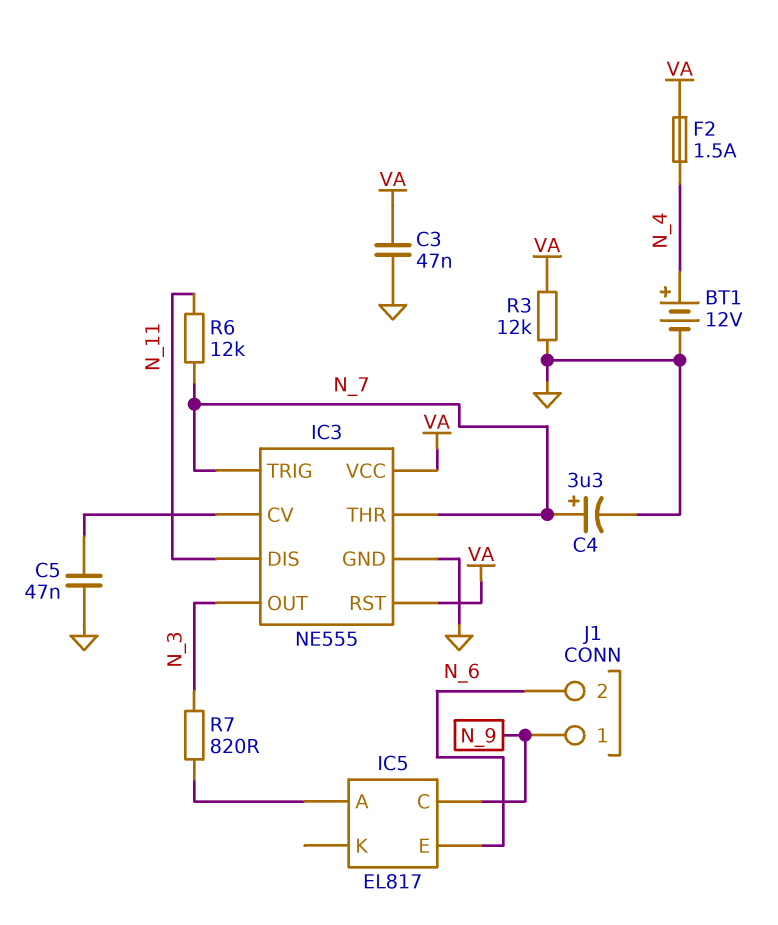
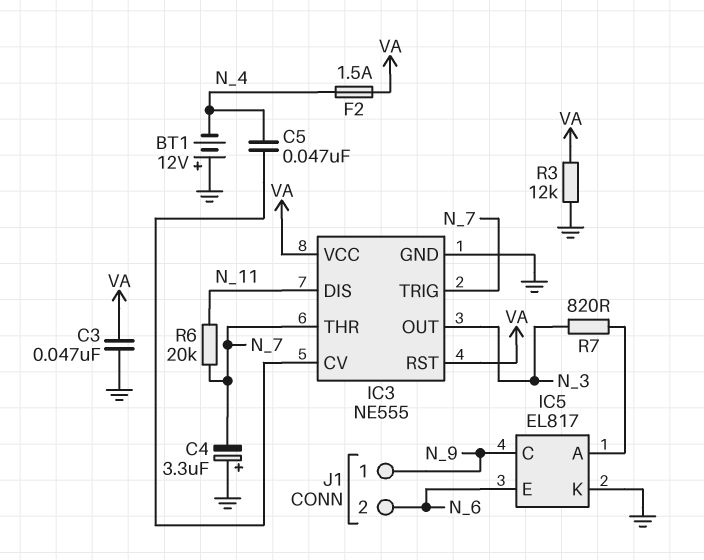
BT1: 12V (plus N_4, minus GND) -> 12V (plus GND, minus N_4)
C4: 3.3uF (plus N_7, minus GND) -> 3.3uF (plus GND, minus N_7)
C5: 47nF (GND, IC3/CV) -> 47nF (IC3/CV, N_4)
IC5 pin K: none -> GND
R6: 12k (N_7, N_11) -> 20k (N_7, N_11)

